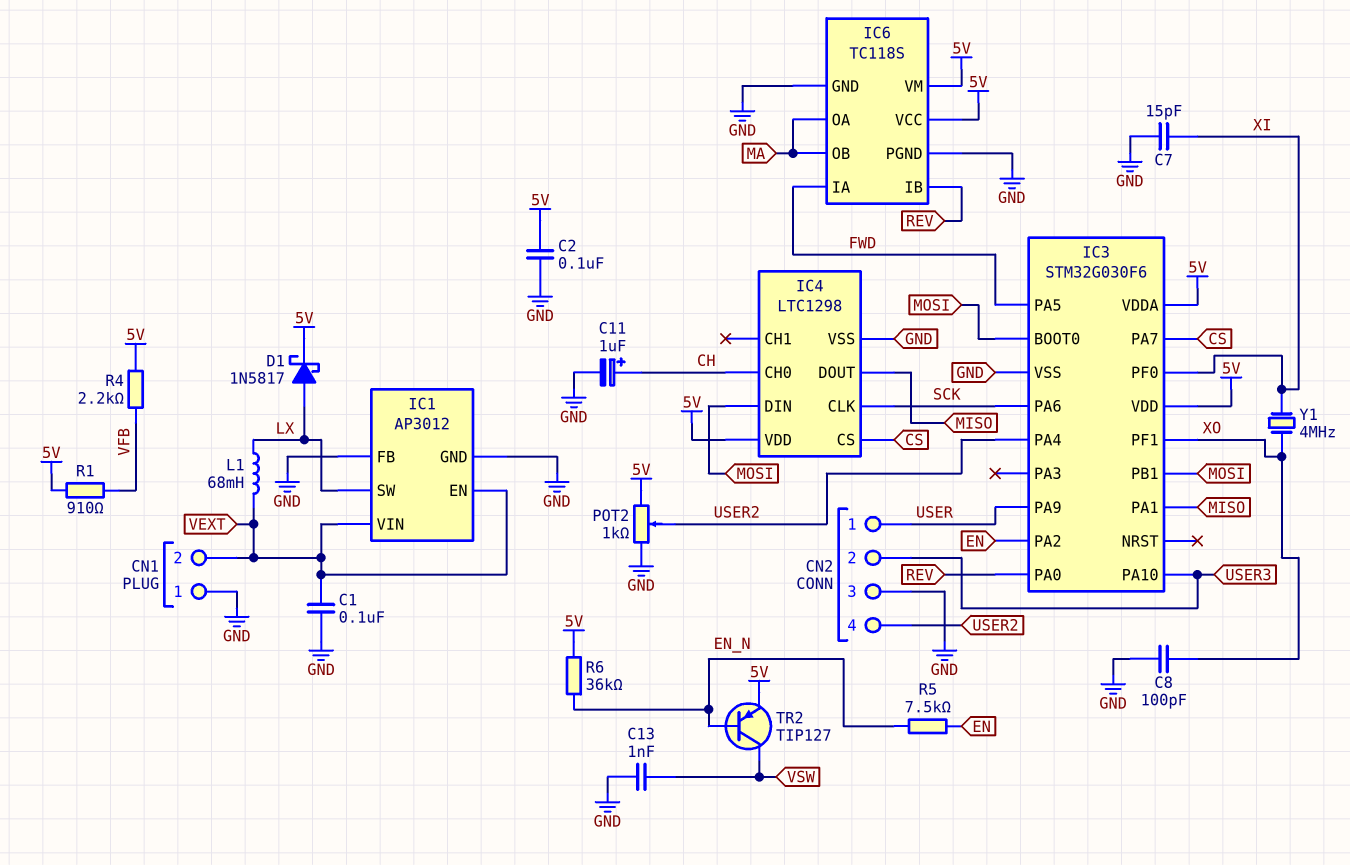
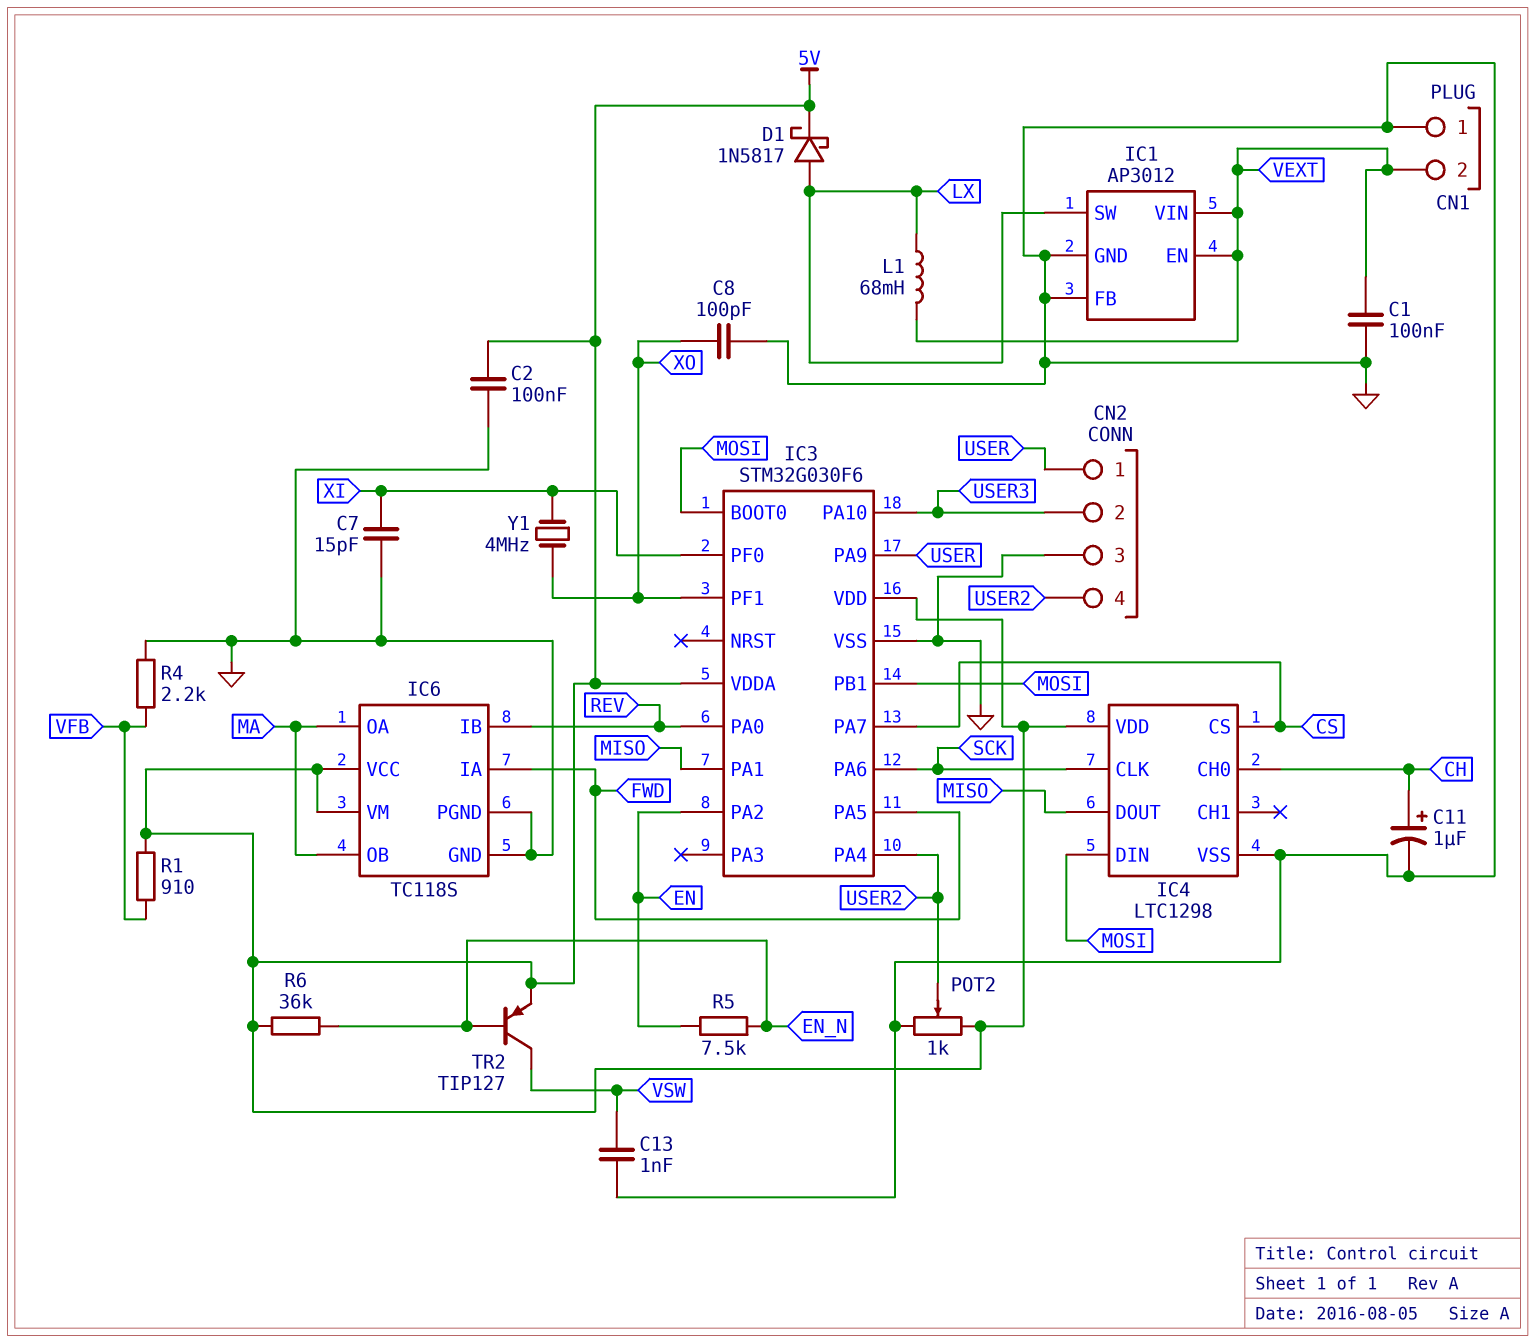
R4: 2.2k (5V, VFB) -> 2.2k (GND, VFB)

